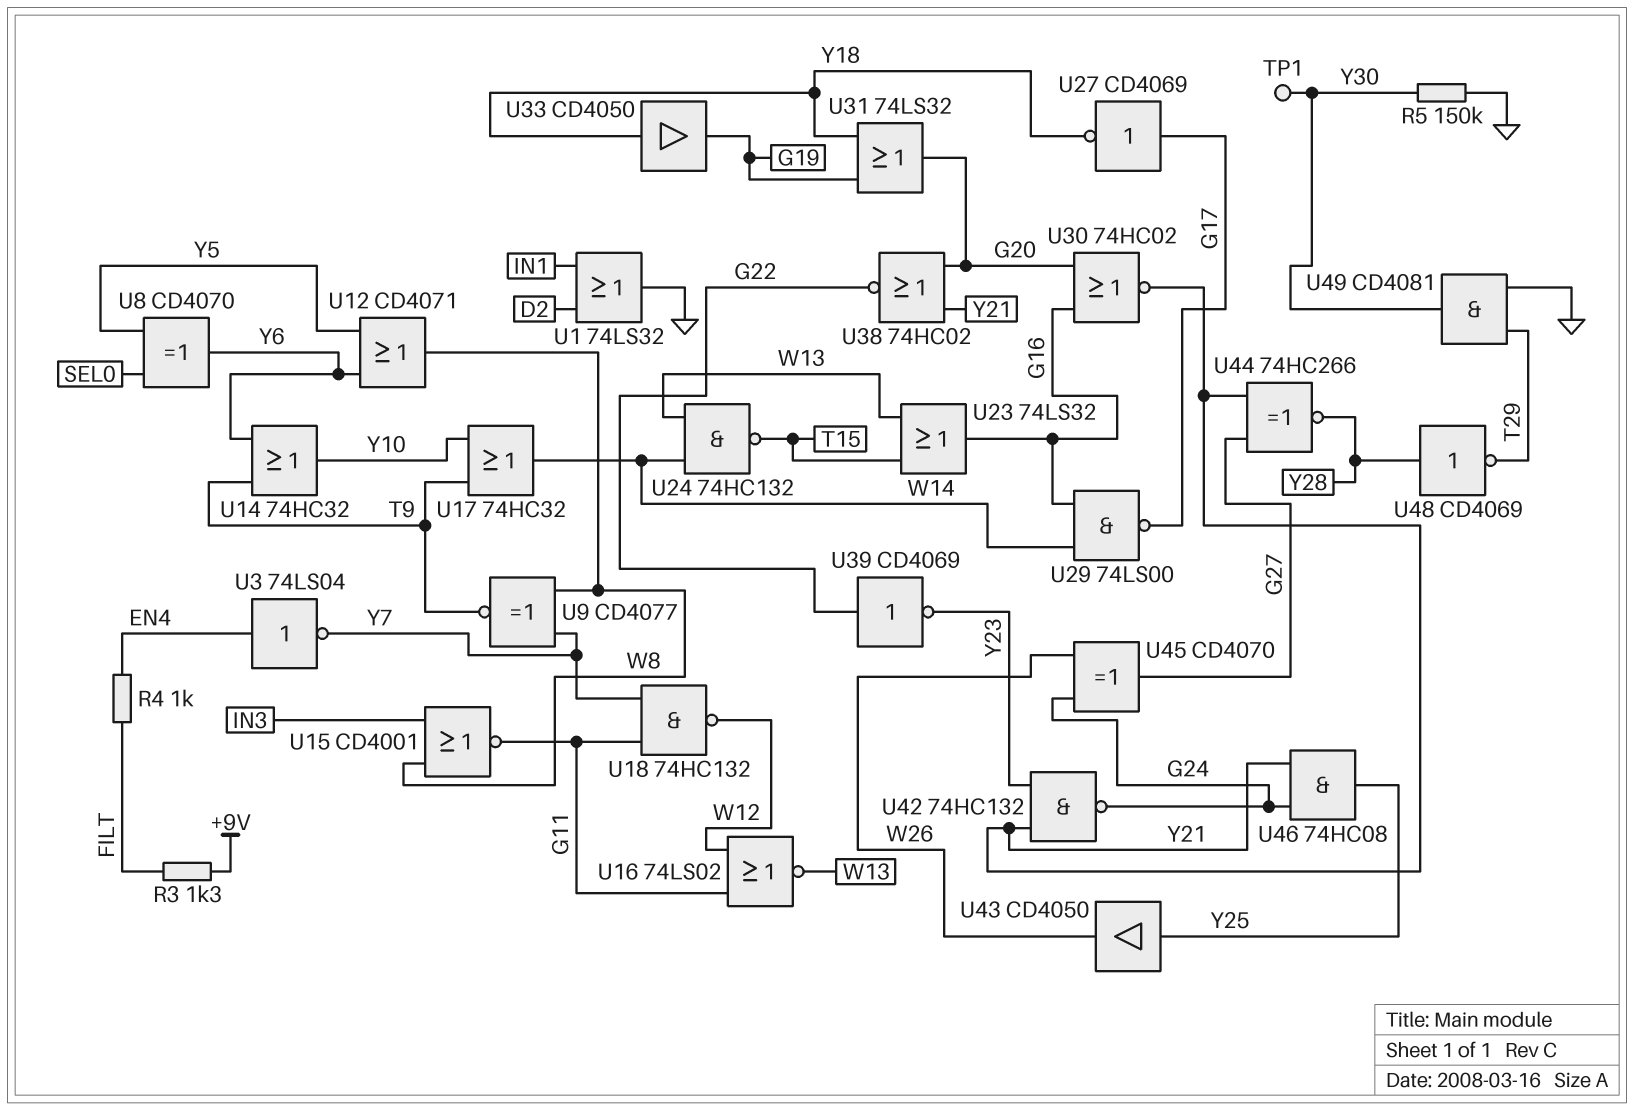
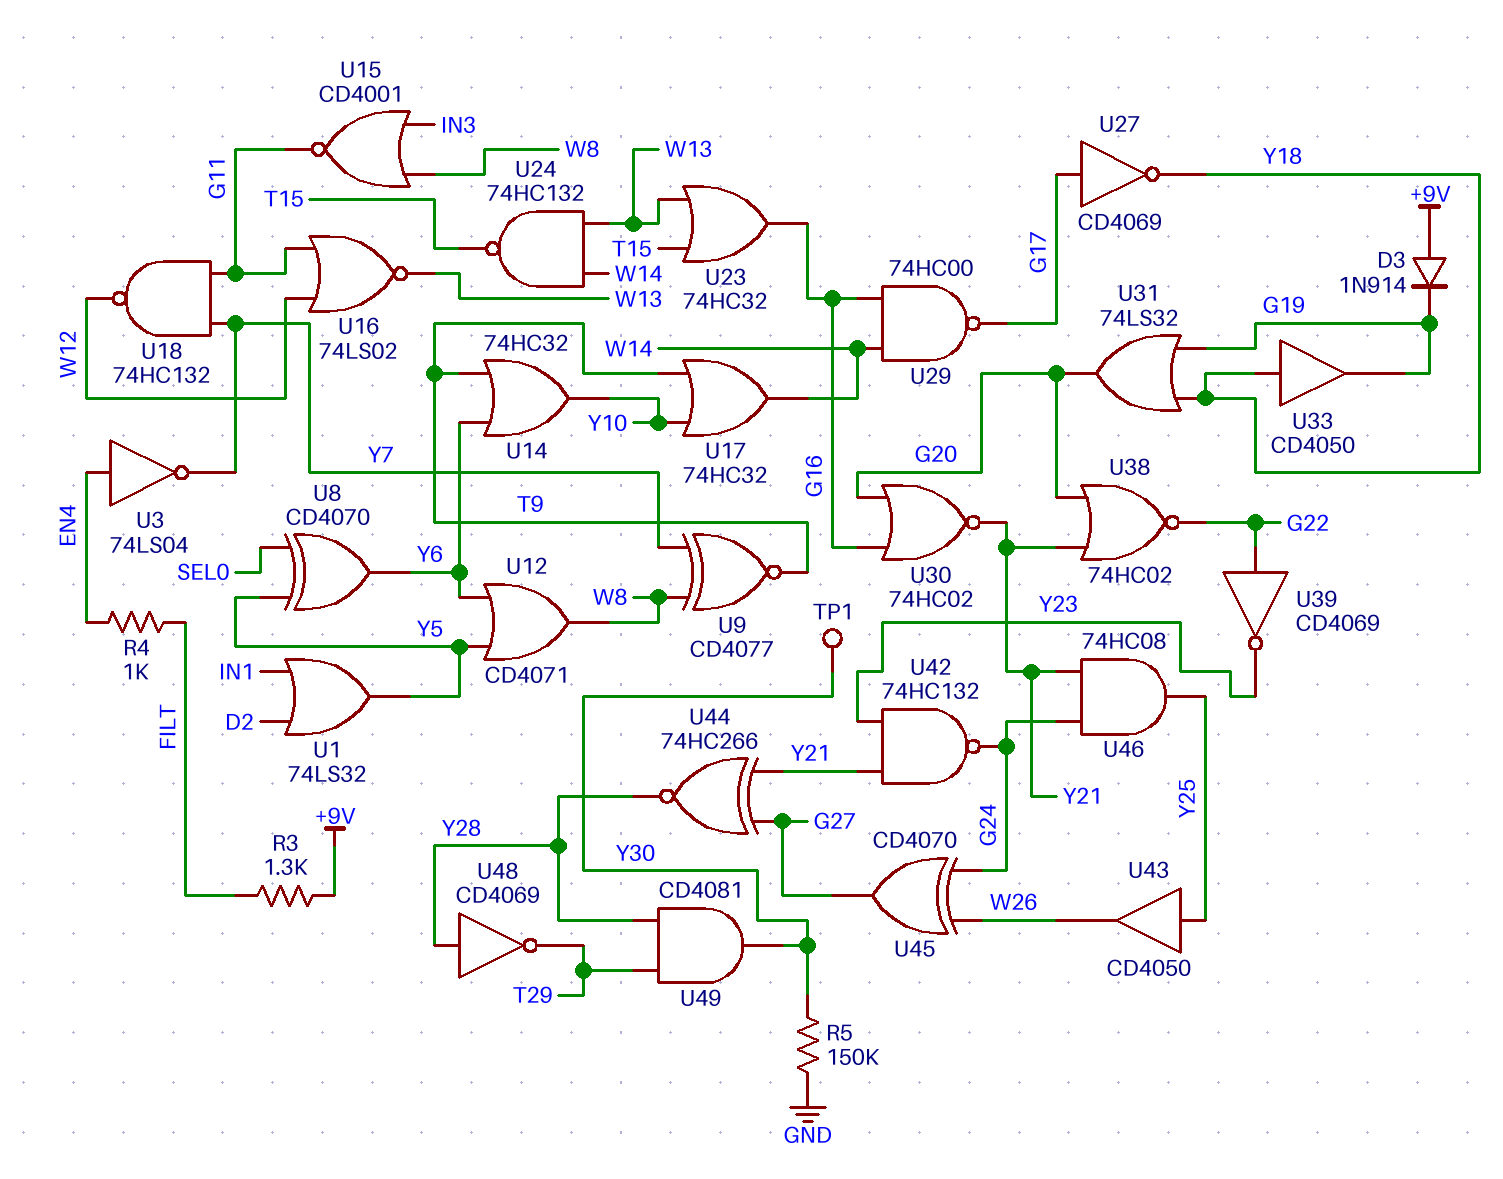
D3: none -> diode 1N914 (A +9V, K G19)
U1: OR 74LS32 (in D2, in IN1, out GND) -> OR 74LS32 (in D2, in IN1, out Y5)
U23: OR 74LS32 (in T15, in W13, out G16) -> OR 74HC32 (in T15, in W13, out G16)
U29: NAND 74LS00 (in G16, in W14, out G17) -> NAND 74HC00 (in G16, in W14, out G17)
U49: AND CD4081 (in GND, in T29, out Y30) -> AND CD4081 (in T29, in Y28, out Y30)

